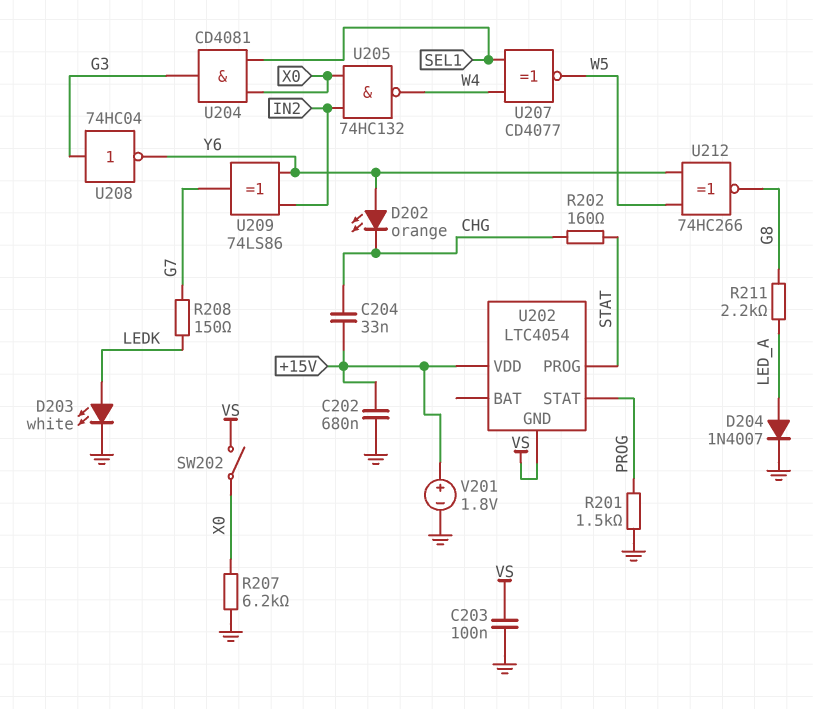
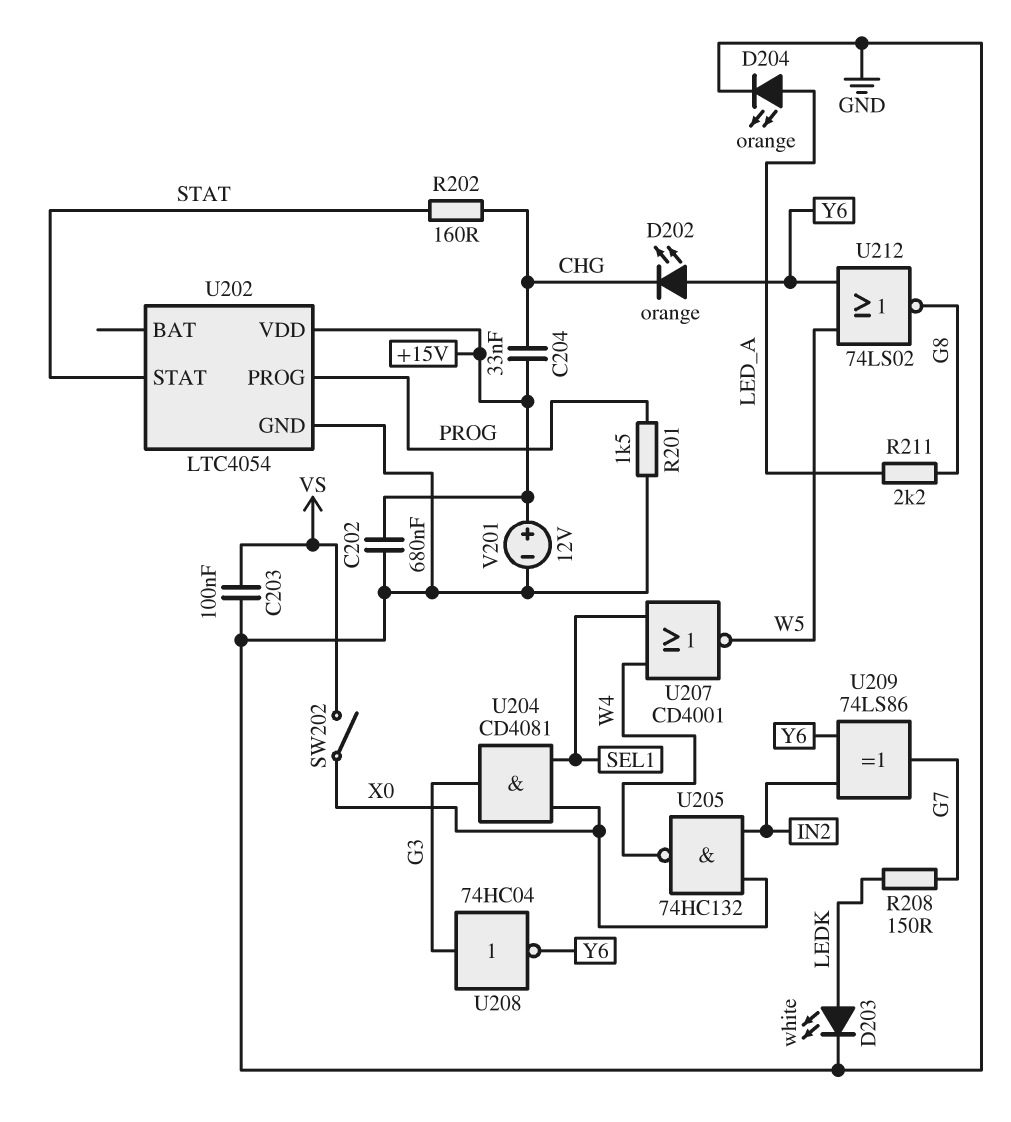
D204: diode 1N4007 (A LED_A, K GND) -> LED orange (A LED_A, K GND)
R207: 6.2k (GND, X0) -> none
U202 pin GND: VS -> GND
U202 pin PROG: STAT -> PROG
U202 pin STAT: PROG -> STAT
U207: XNOR CD4077 (in SEL1, in W4, out W5) -> NOR CD4001 (in SEL1, in W4, out W5)
U212: XNOR 74HC266 (in W5, in Y6, out G8) -> NOR 74LS02 (in W5, in Y6, out G8)
V201: 1.8V (plus +15V, minus GND) -> 12V (plus +15V, minus GND)

